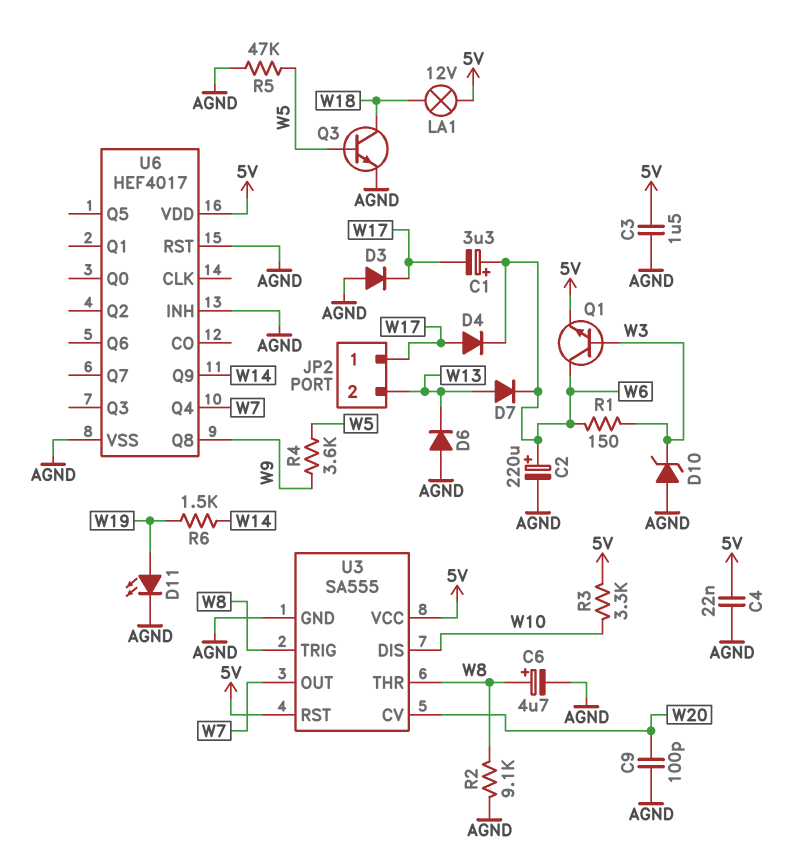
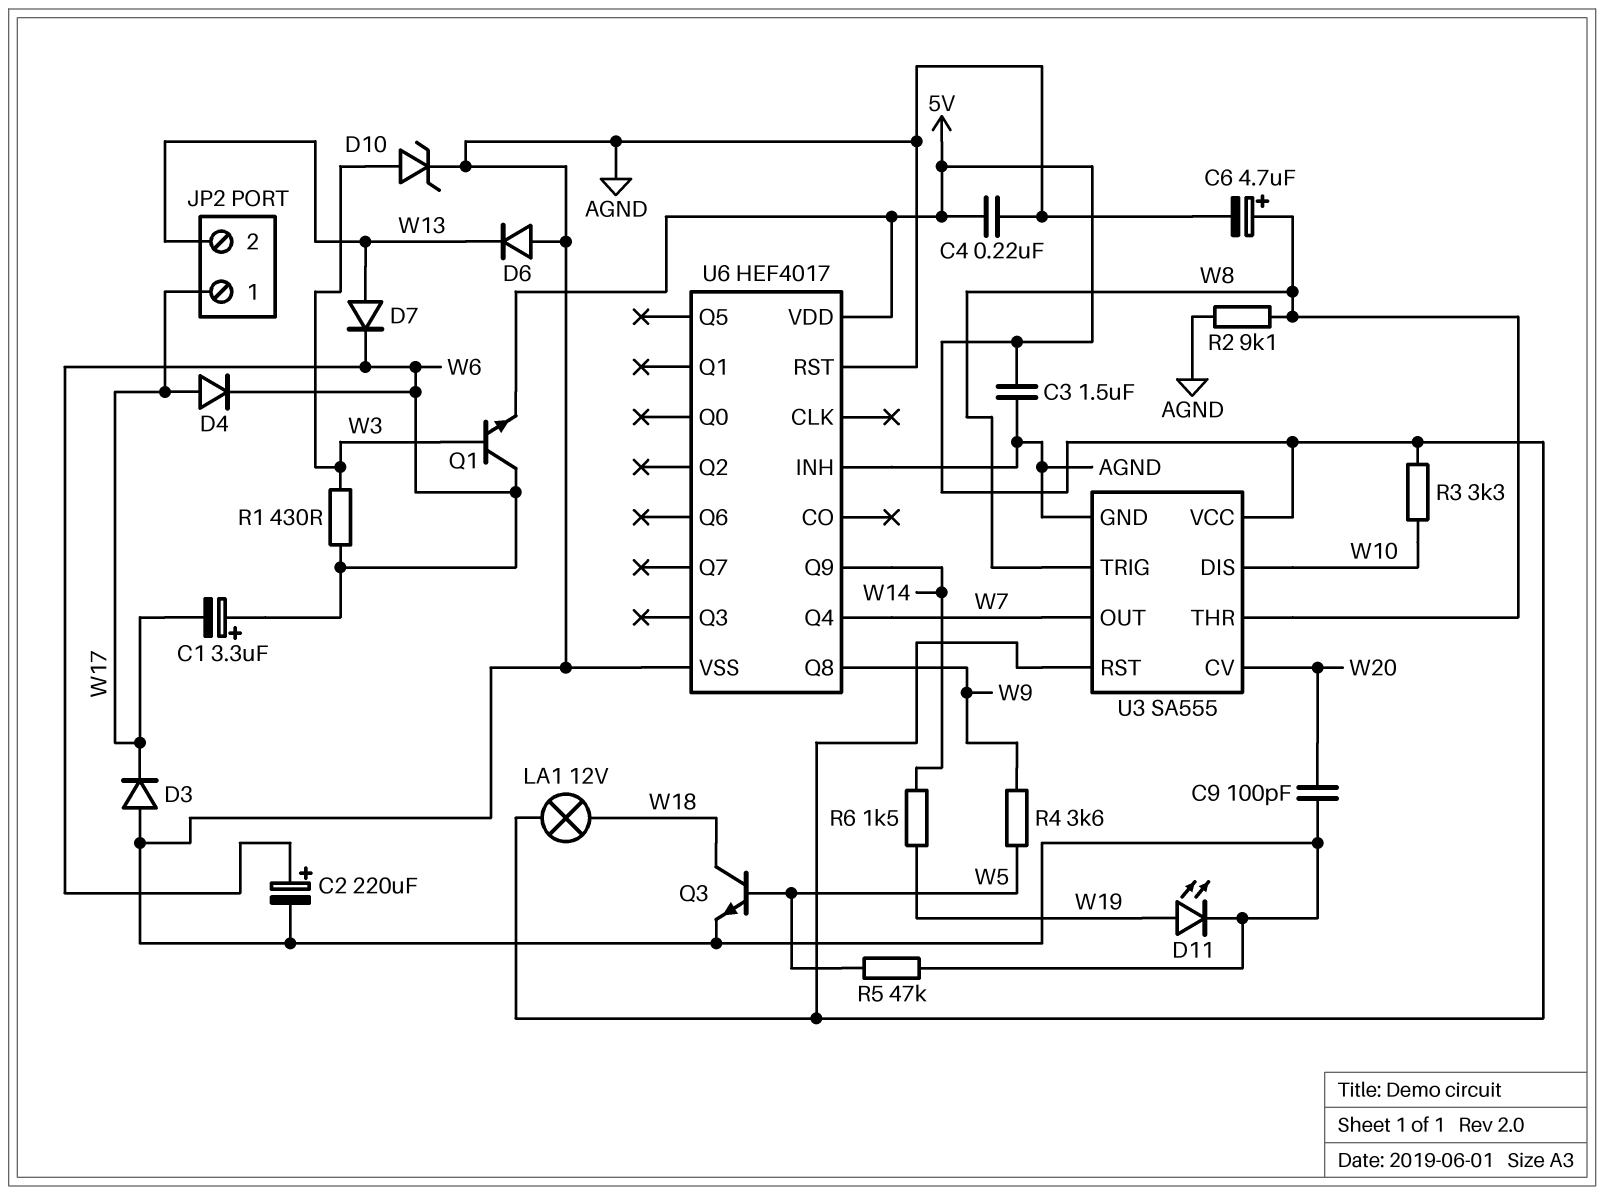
C4: 22nF (5V, AGND) -> 220nF (5V, AGND)
D10: zener (A AGND, K W3) -> zener (A W3, K AGND)
R1: 150 (W3, W6) -> 430 (W3, W6)

